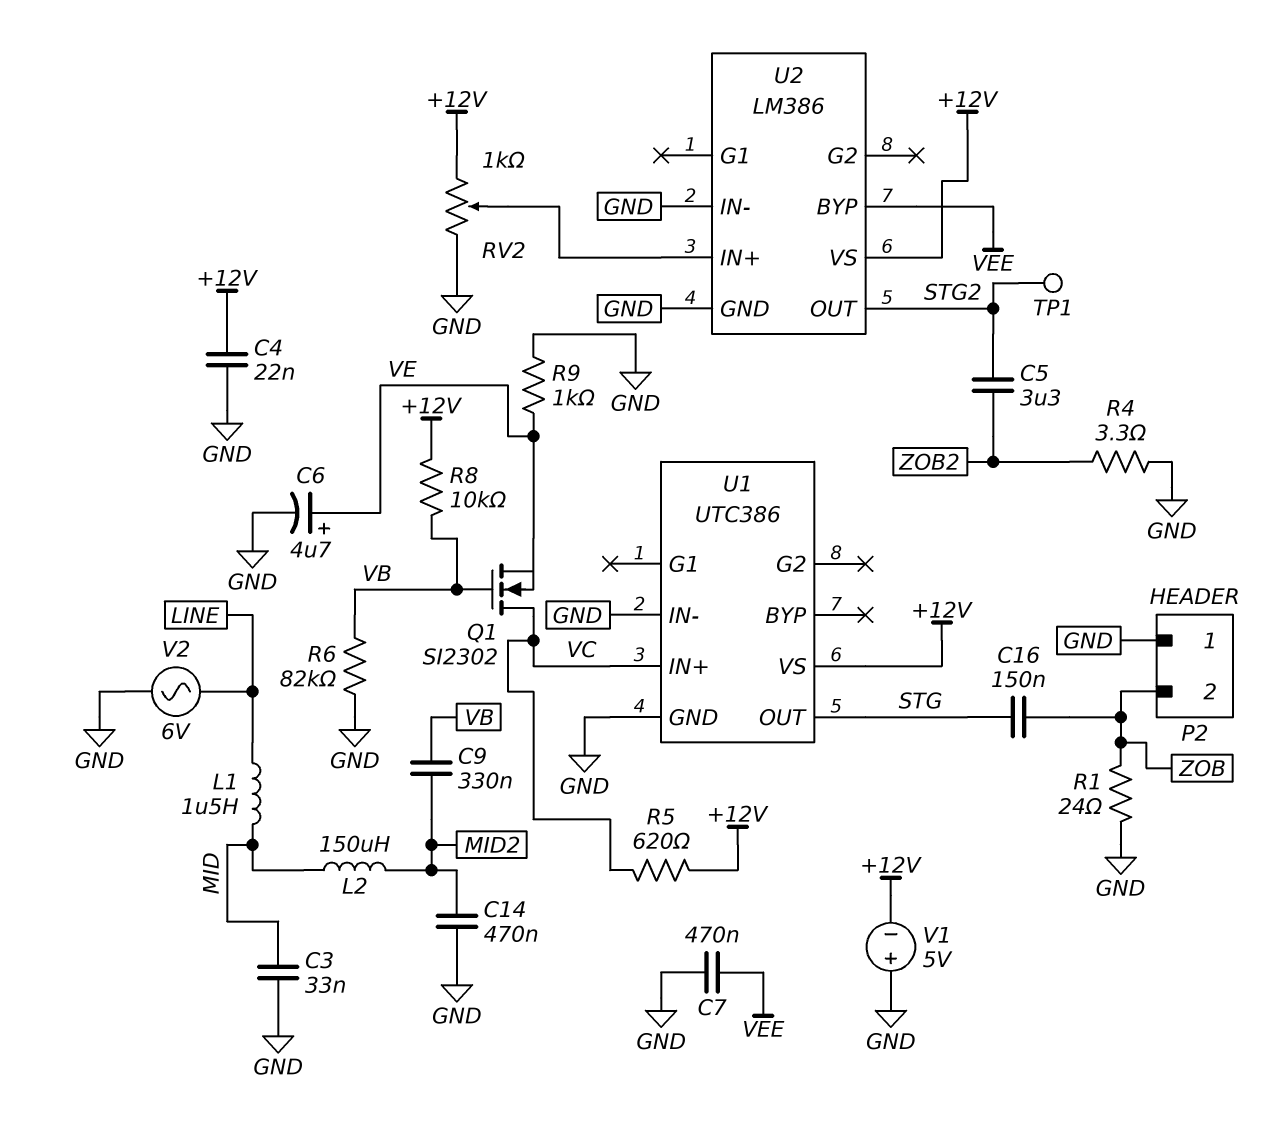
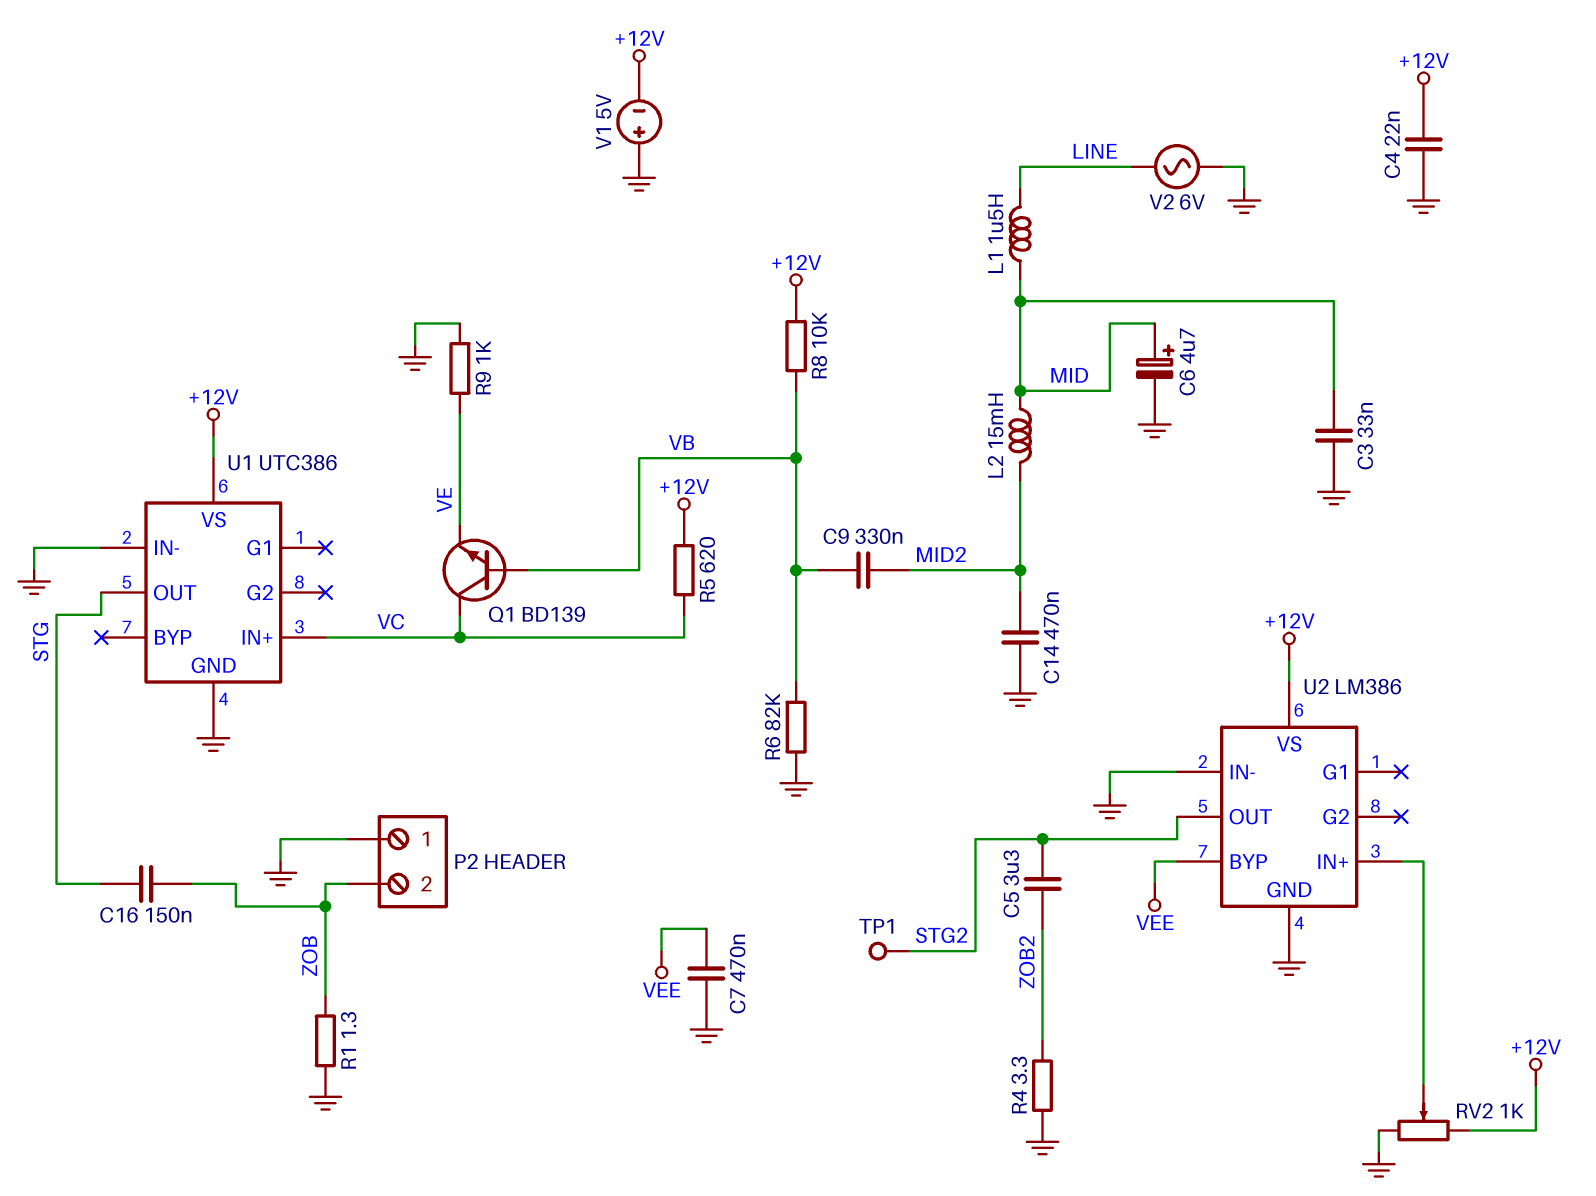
C6: 4.7uF (plus VE, minus GND) -> 4.7uF (plus MID, minus GND)
L2: 150uH (MID, MID2) -> 15mH (MID, MID2)
Q1: NMOS SI2302 (G VB, D VC, S VE) -> NPN BD139 (B VB, C VC, E VE)
R1: 24 (GND, ZOB) -> 1.3 (GND, ZOB)

